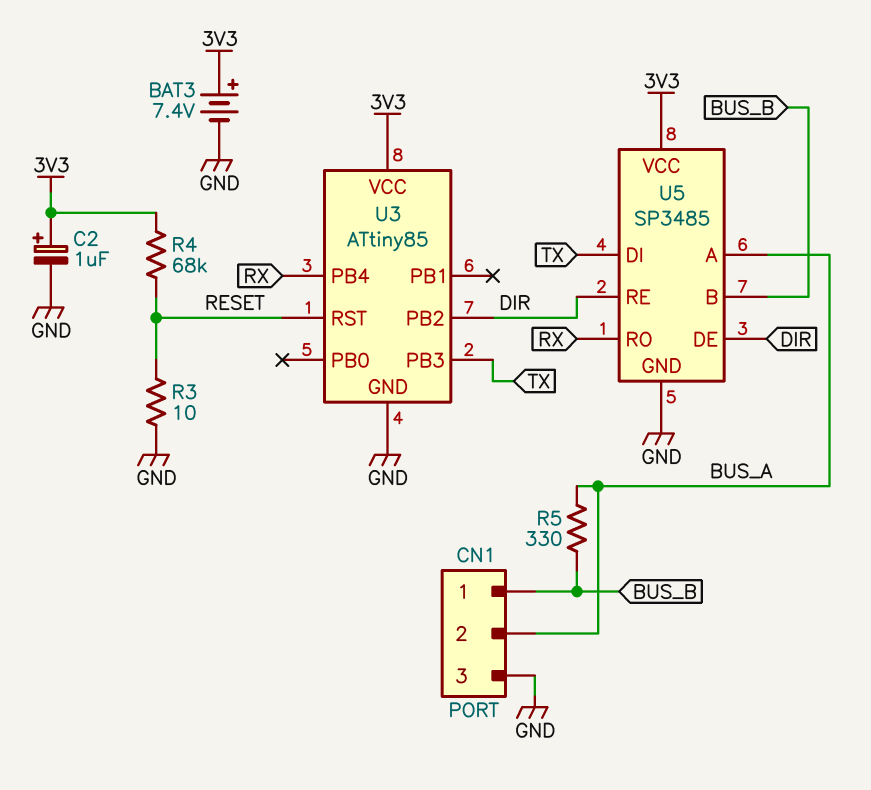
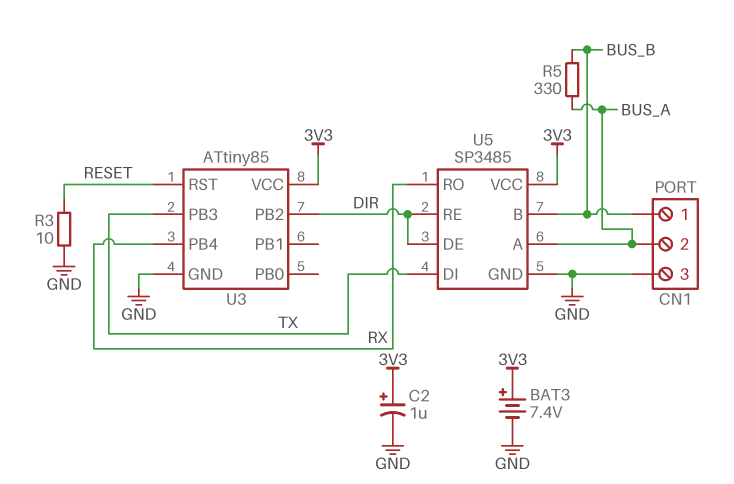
R4: 68k (3V3, RESET) -> none

